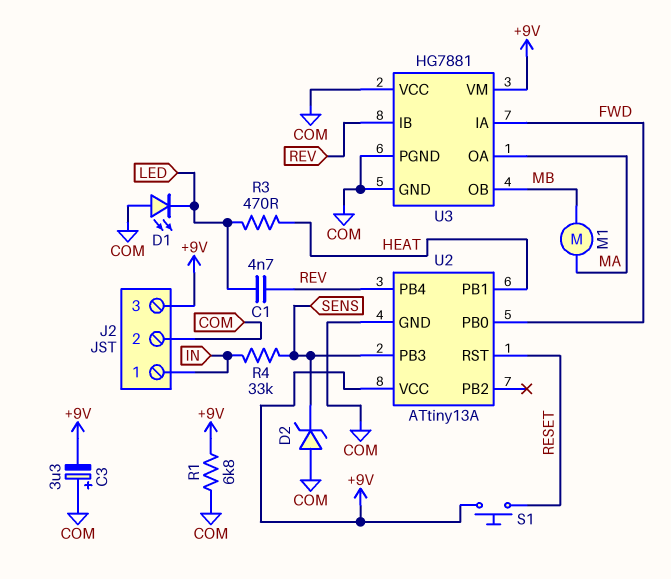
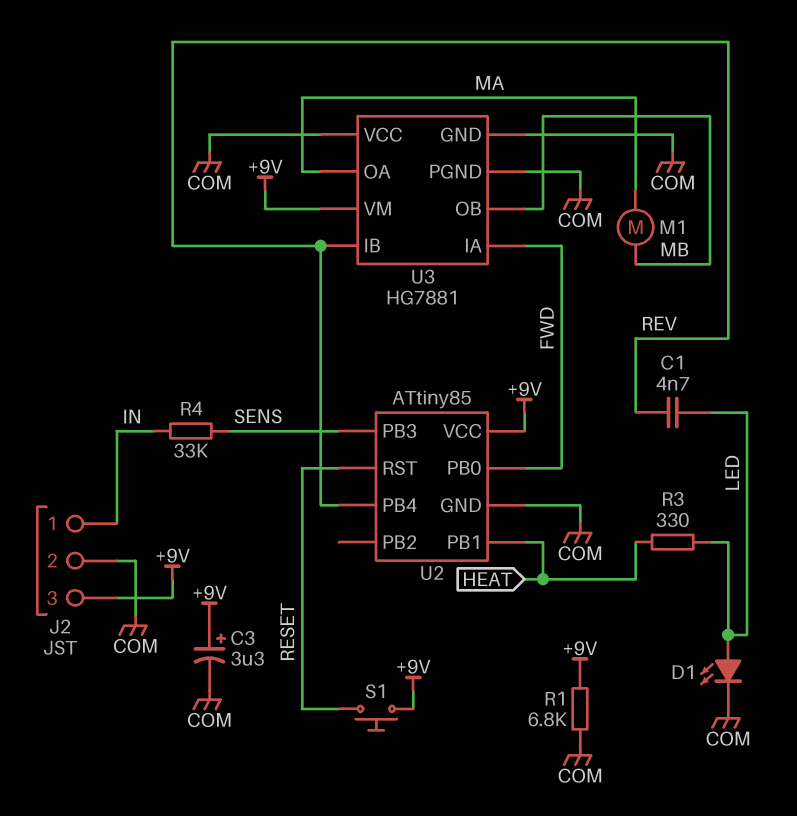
C3: 3.3uF (plus COM, minus +9V) -> 3.3uF (plus +9V, minus COM)
D1: LED (A COM, K LED) -> LED (A LED, K COM)
D2: zener (A COM, K SENS) -> none
R3: 470 (HEAT, LED) -> 330 (HEAT, LED)
U2: ATtiny13A -> ATtiny85

